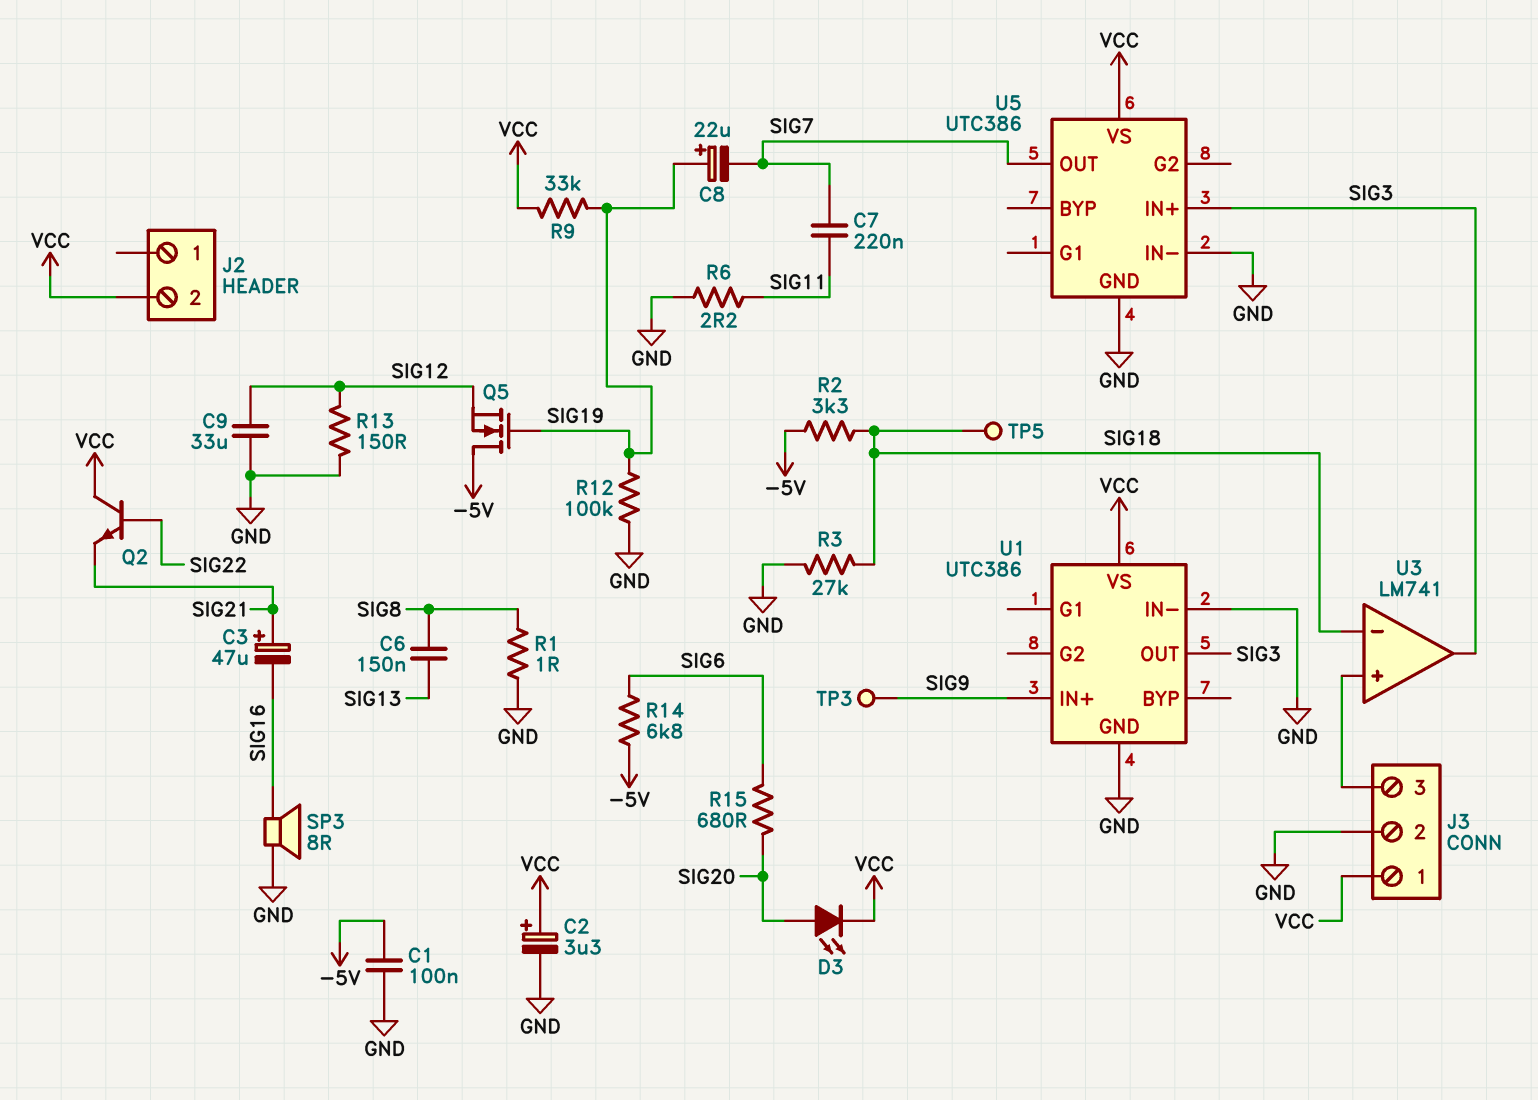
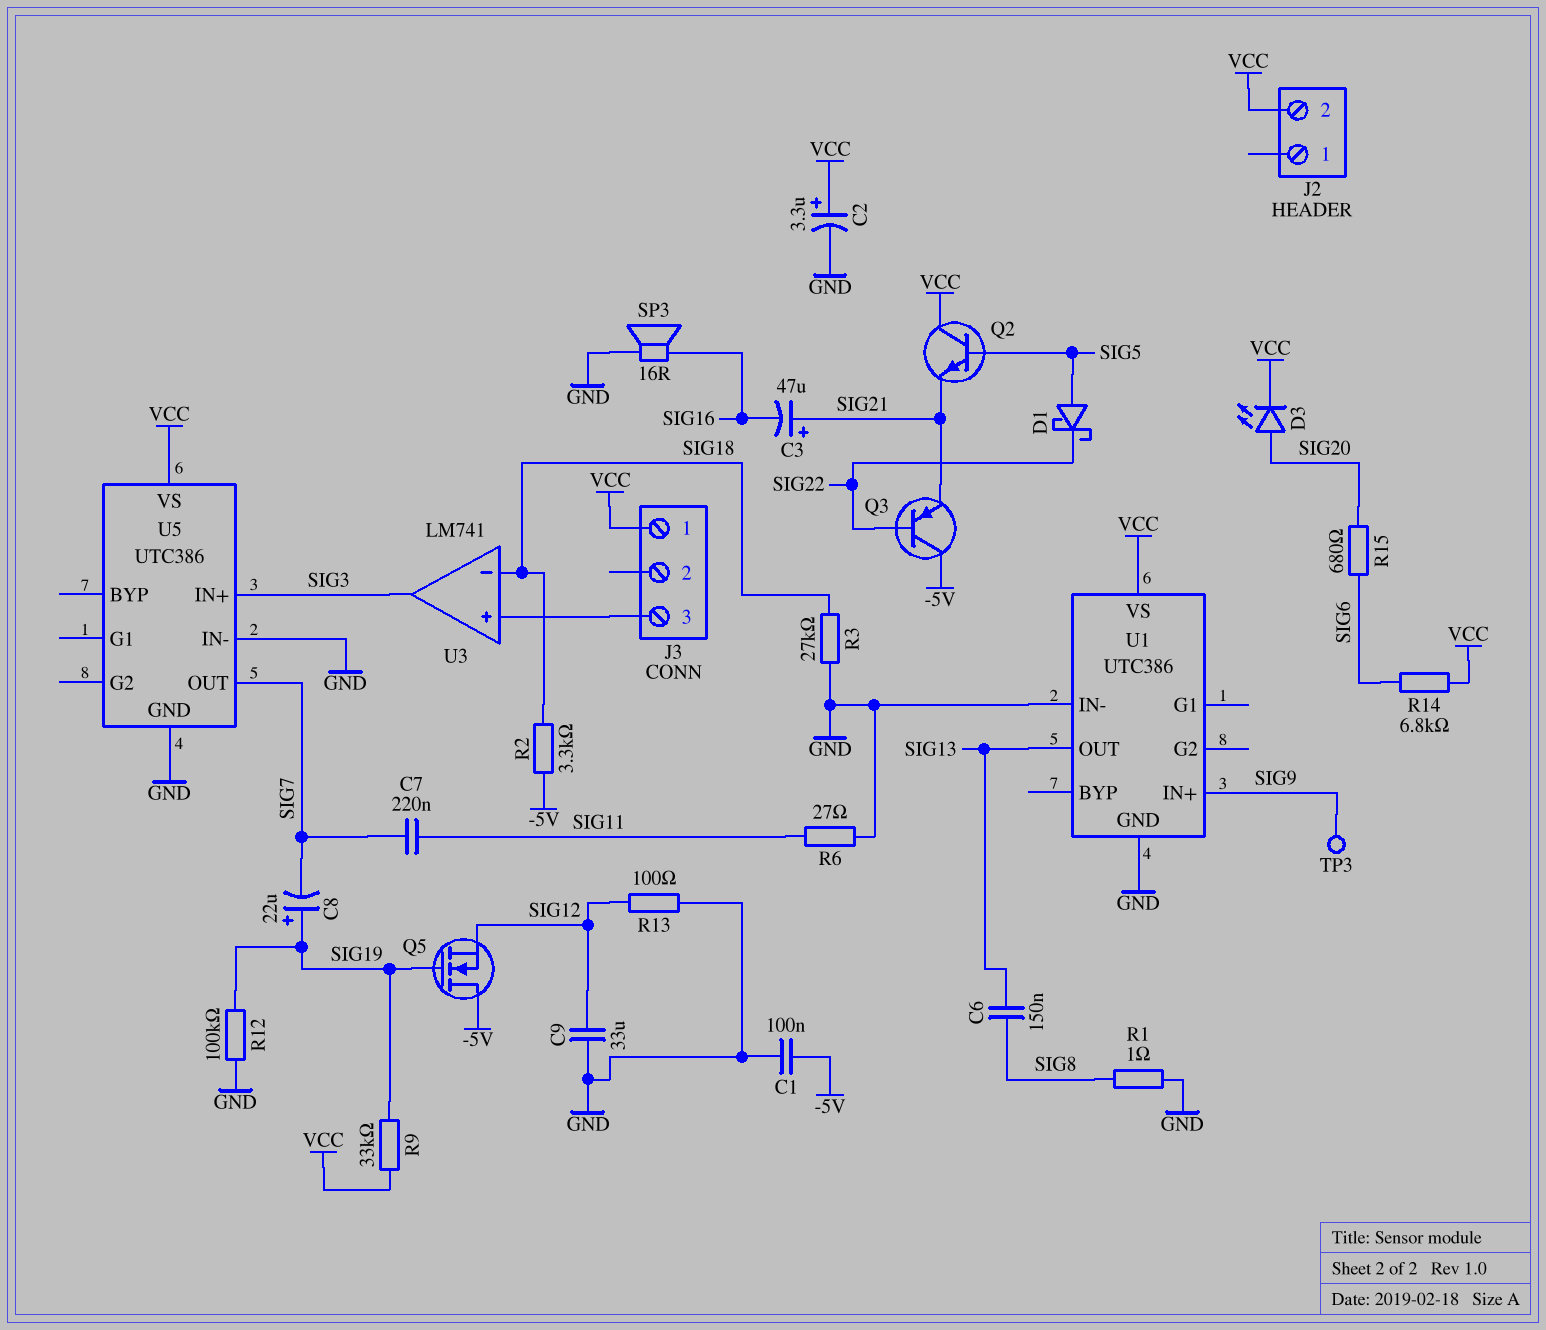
D1: none -> schottky (A SIG5, K SIG22)
J3 pin 2: GND -> none
Q2: NPN (B SIG22, C VCC, E SIG21) -> NPN (B SIG5, C VCC, E SIG21)
Q3: none -> PNP (B SIG22, C -5V, E SIG21)
R6: 2.2 (GND, SIG11) -> 27 (GND, SIG11)
R13: 150 (GND, SIG12) -> 100 (GND, SIG12)
R14: 6.8k (-5V, SIG6) -> 6.8k (SIG6, VCC)
SP3: speaker 8R (GND, SIG16) -> speaker 16R (GND, SIG16)
TP5: test point (SIG18) -> none
U1 pin OUT: SIG3 -> SIG13

